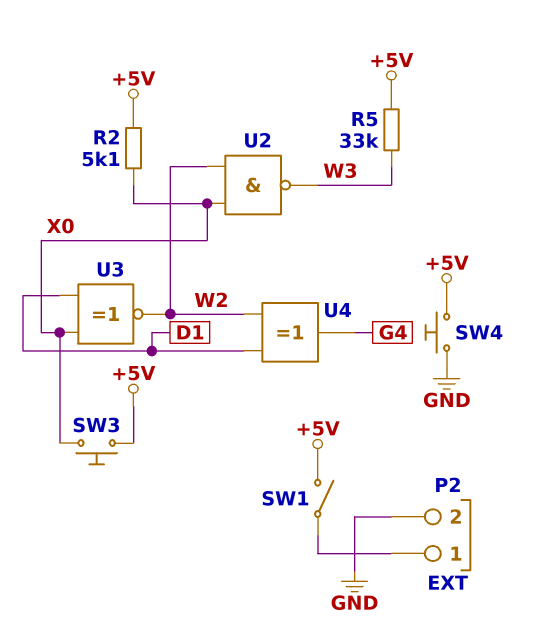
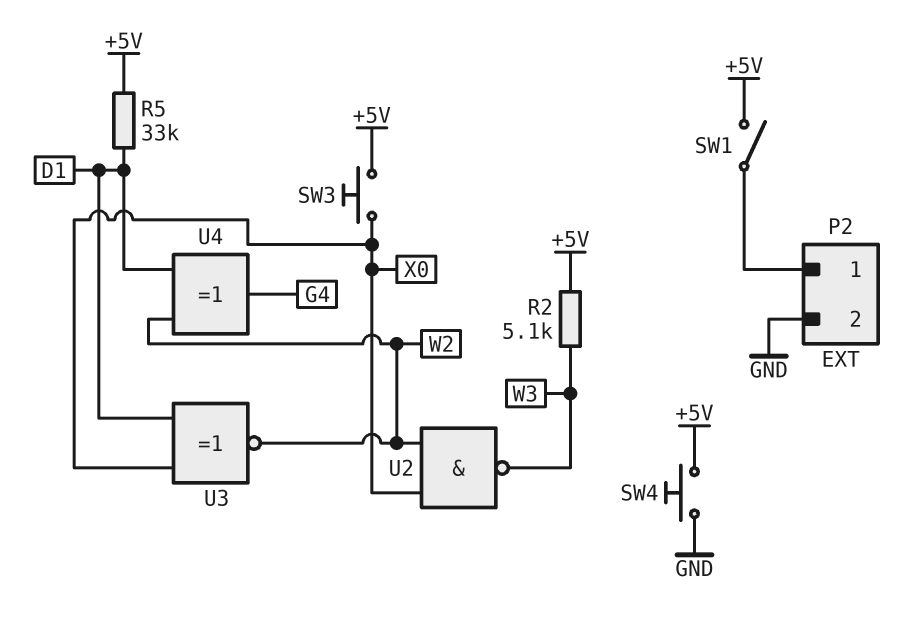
R2: 5.1k (+5V, X0) -> 5.1k (+5V, W3)
R5: 33k (+5V, W3) -> 33k (+5V, D1)

